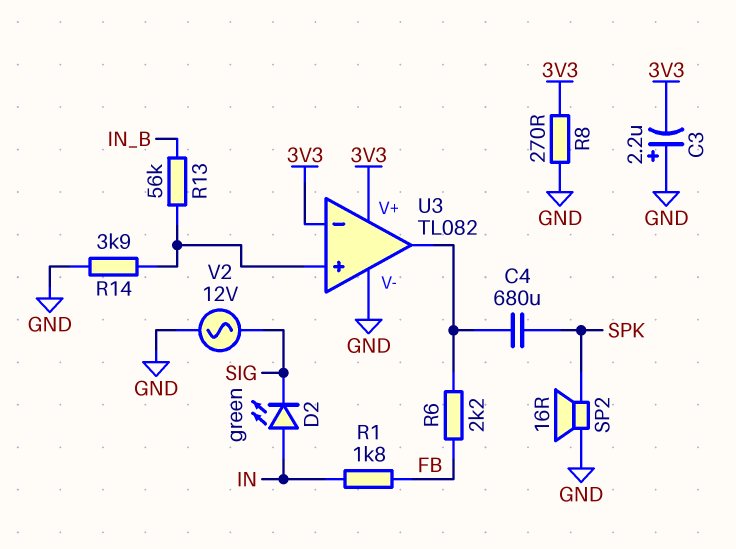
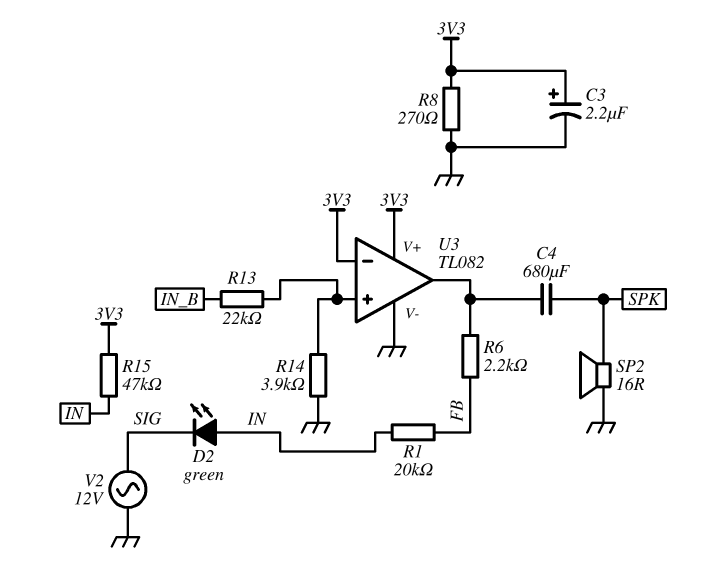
C3: 2.2uF (plus GND, minus 3V3) -> 2.2uF (plus 3V3, minus GND)
R1: 1.8k (FB, IN) -> 20k (FB, IN)
R13: 56k (IN_B, U3/in+) -> 22k (IN_B, U3/in+)
R15: none -> 47k (3V3, IN)

